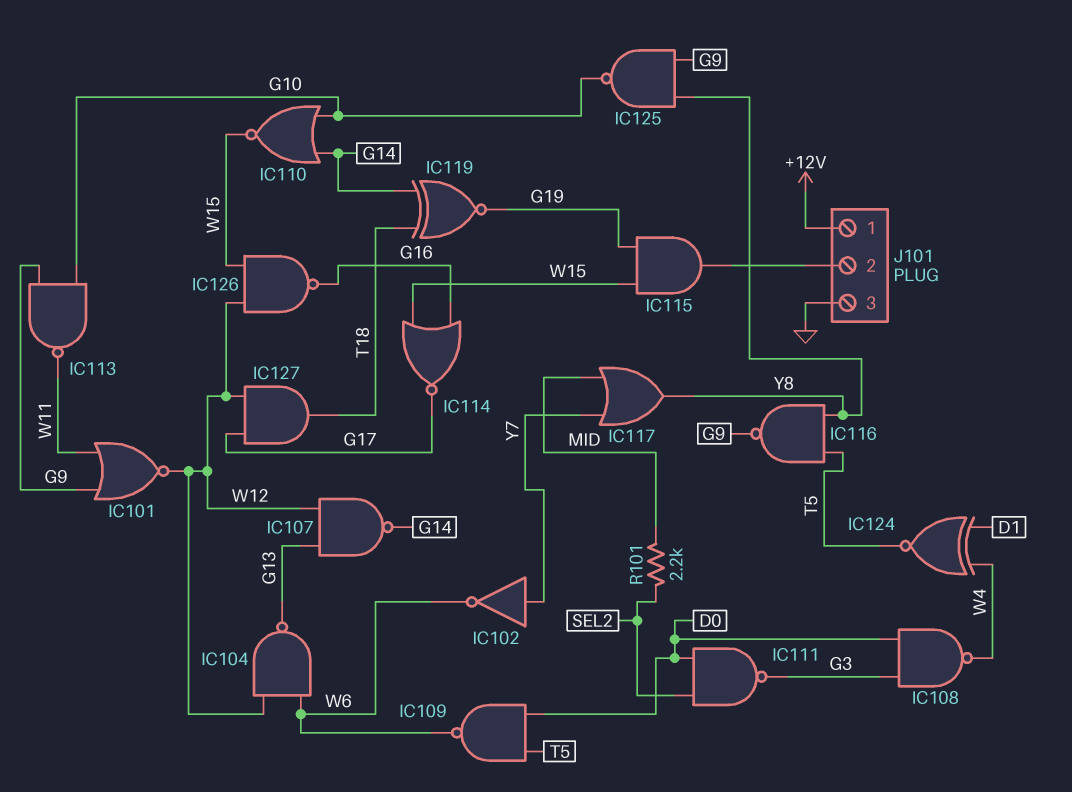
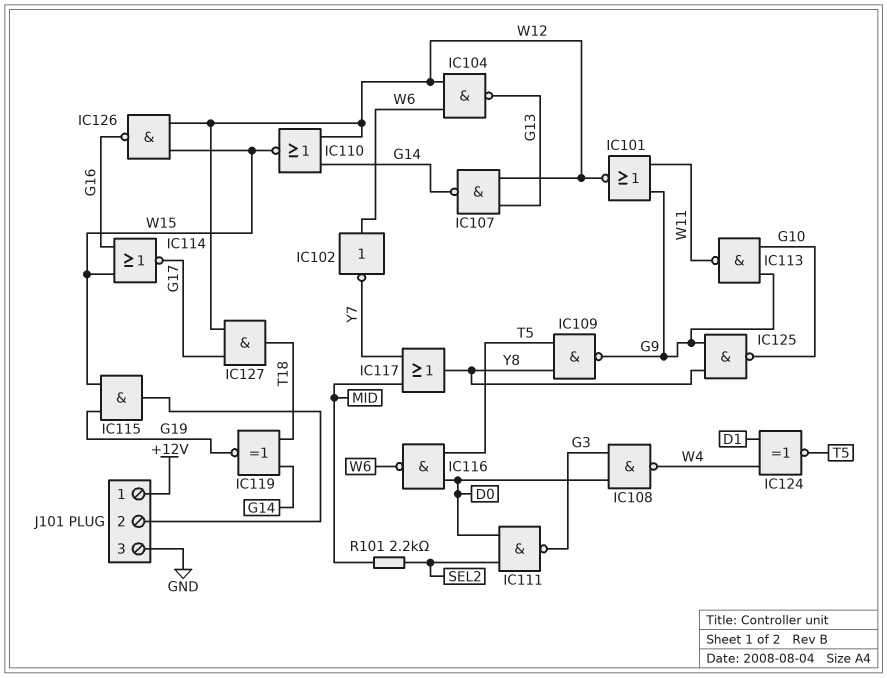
IC102: NOT (in Y7, out W6) -> NOT (in W6, out Y7)
IC109: NAND (in D0, in T5, out W6) -> NAND (in T5, in Y8, out G9)
IC110: NOR (in G10, in G14, out W15) -> NOR (in G14, in W12, out W15)
IC116: NAND (in T5, in Y8, out G9) -> NAND (in D0, in T5, out W6)

